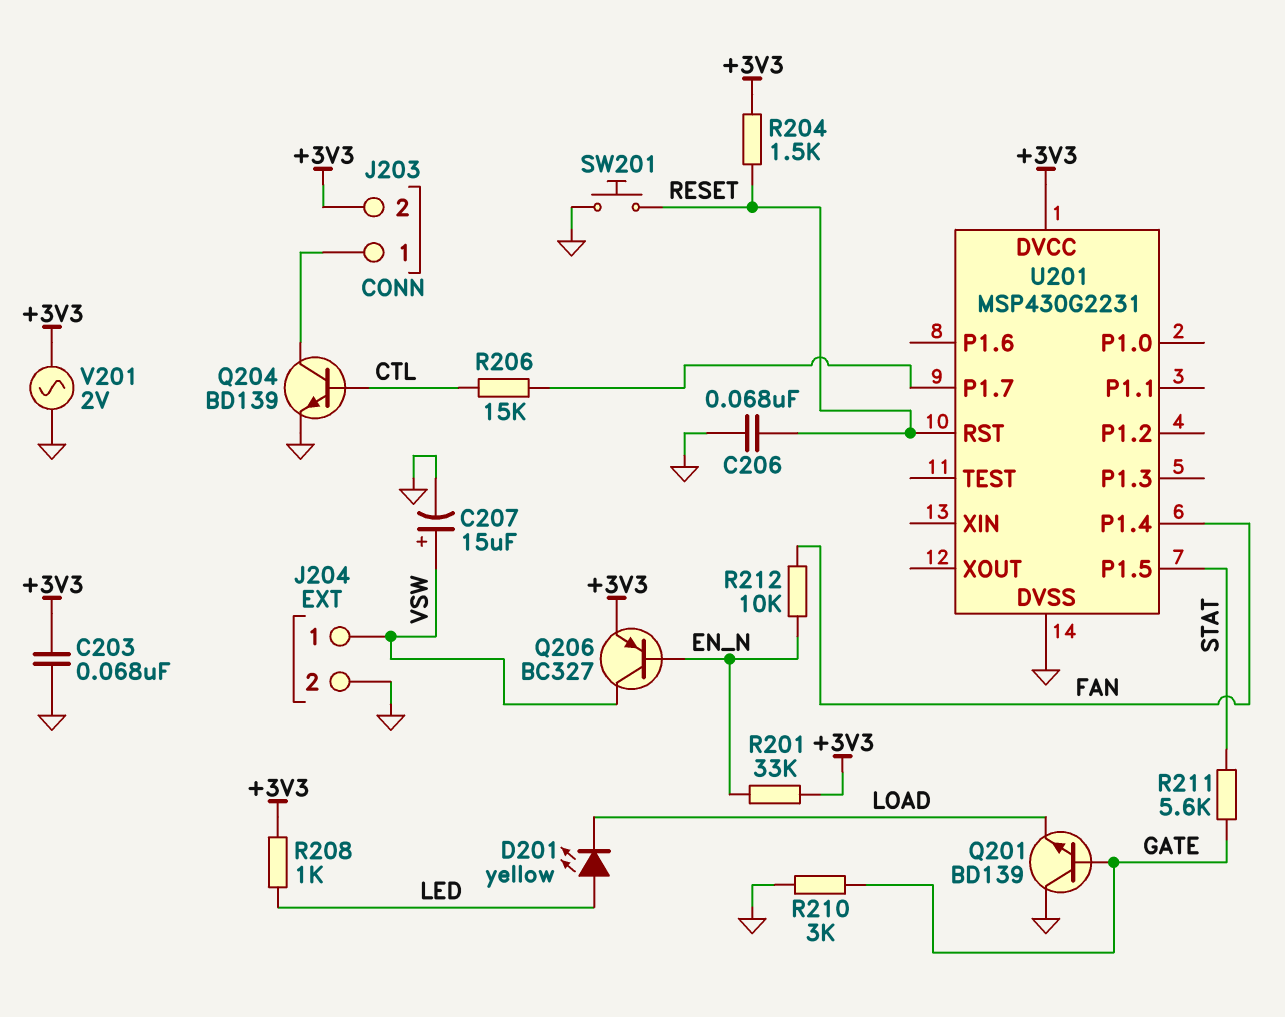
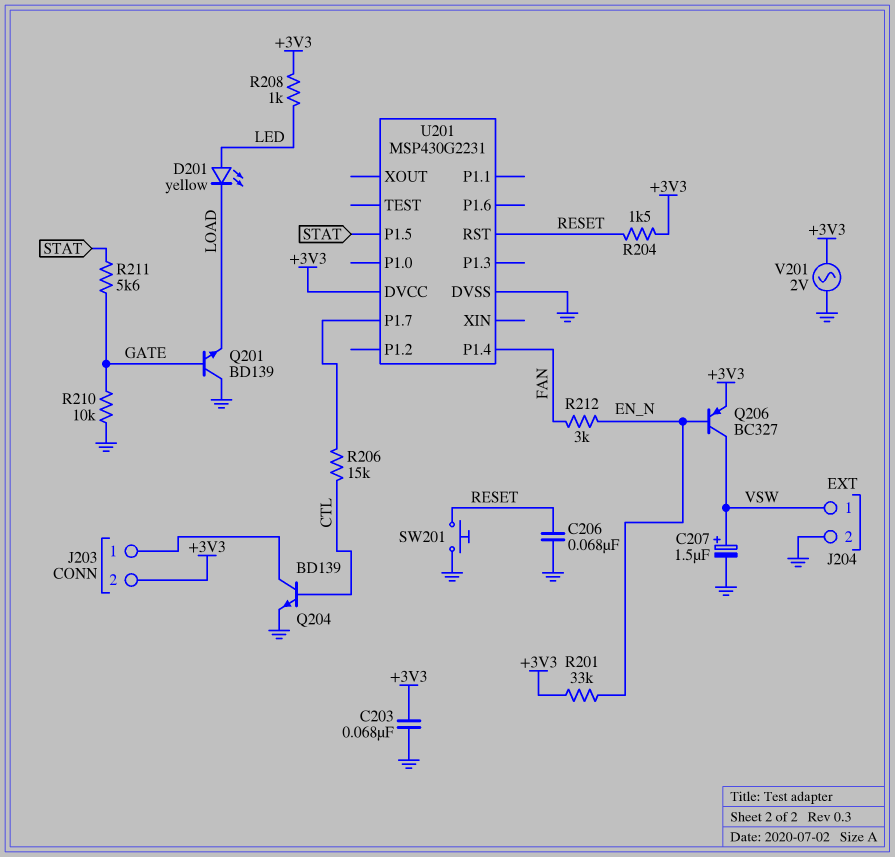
C207: 15uF (plus VSW, minus GND) -> 1.5uF (plus VSW, minus GND)
R210: 3k (GATE, GND) -> 10k (GATE, GND)
R212: 10k (EN_N, FAN) -> 3k (EN_N, FAN)

